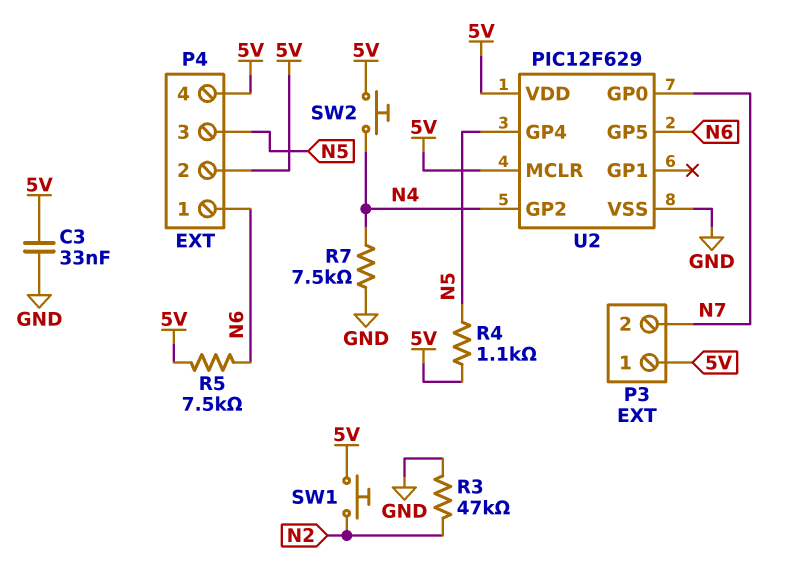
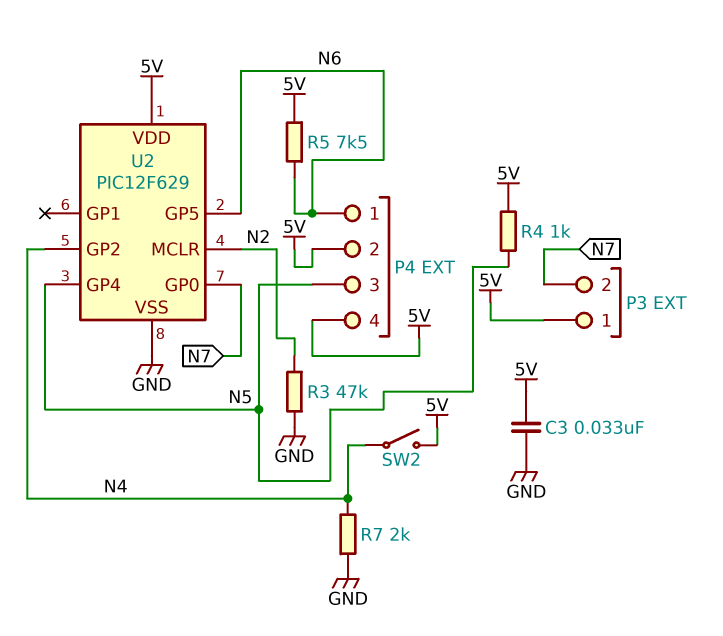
R4: 1.1k (5V, N5) -> 1k (5V, N5)
R7: 7.5k (GND, N4) -> 2k (GND, N4)
SW1: button (5V, N2) -> none
SW2: button (5V, N4) -> switch (5V, N4)
U2 pin MCLR: 5V -> N2

